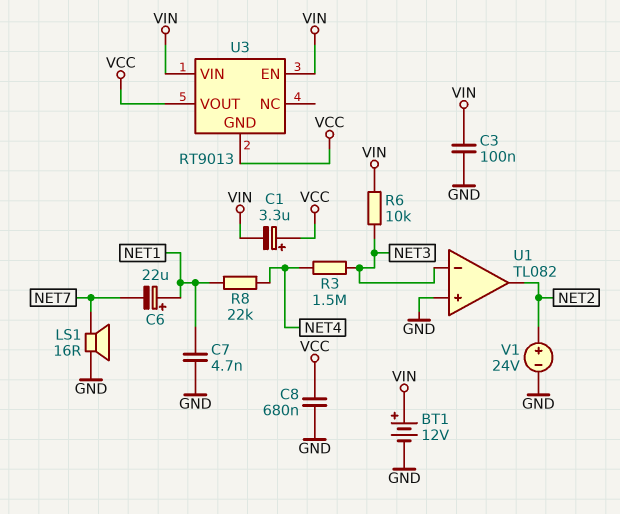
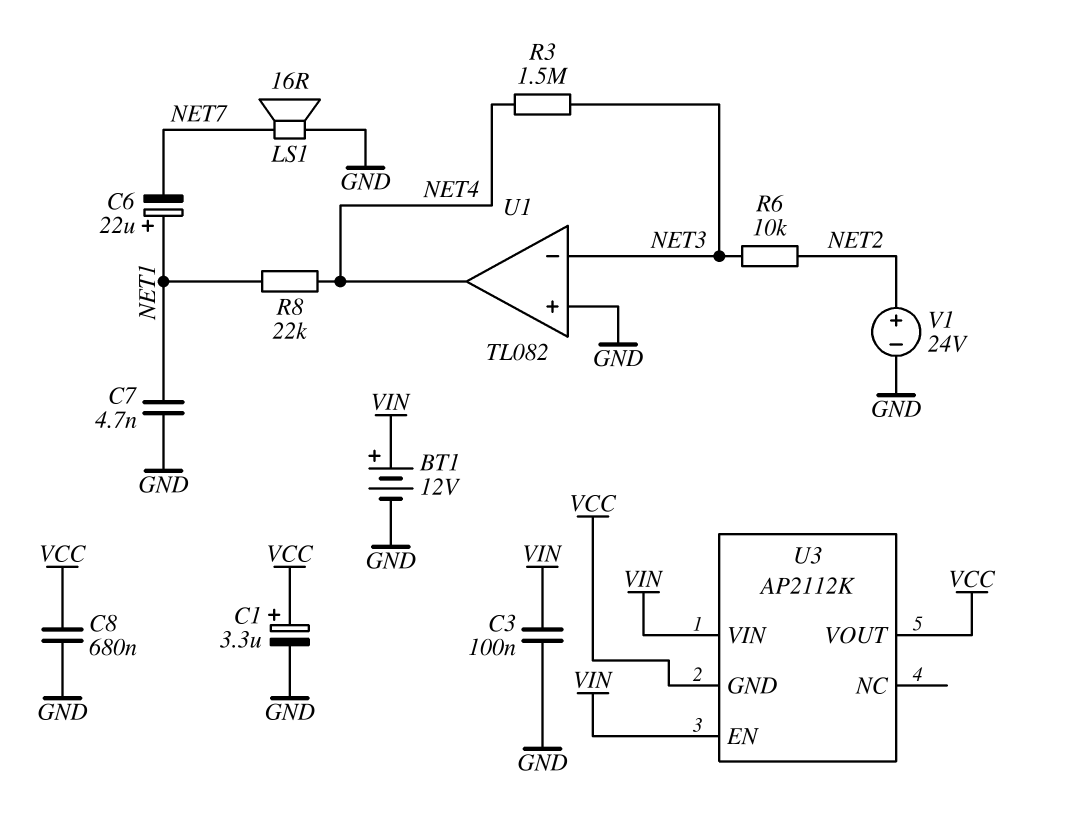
C1: 3.3uF (plus VCC, minus VIN) -> 3.3uF (plus VCC, minus GND)
R6: 10k (NET3, VIN) -> 10k (NET2, NET3)
U1 pin out: NET2 -> NET4
U3: RT9013 -> AP2112K

